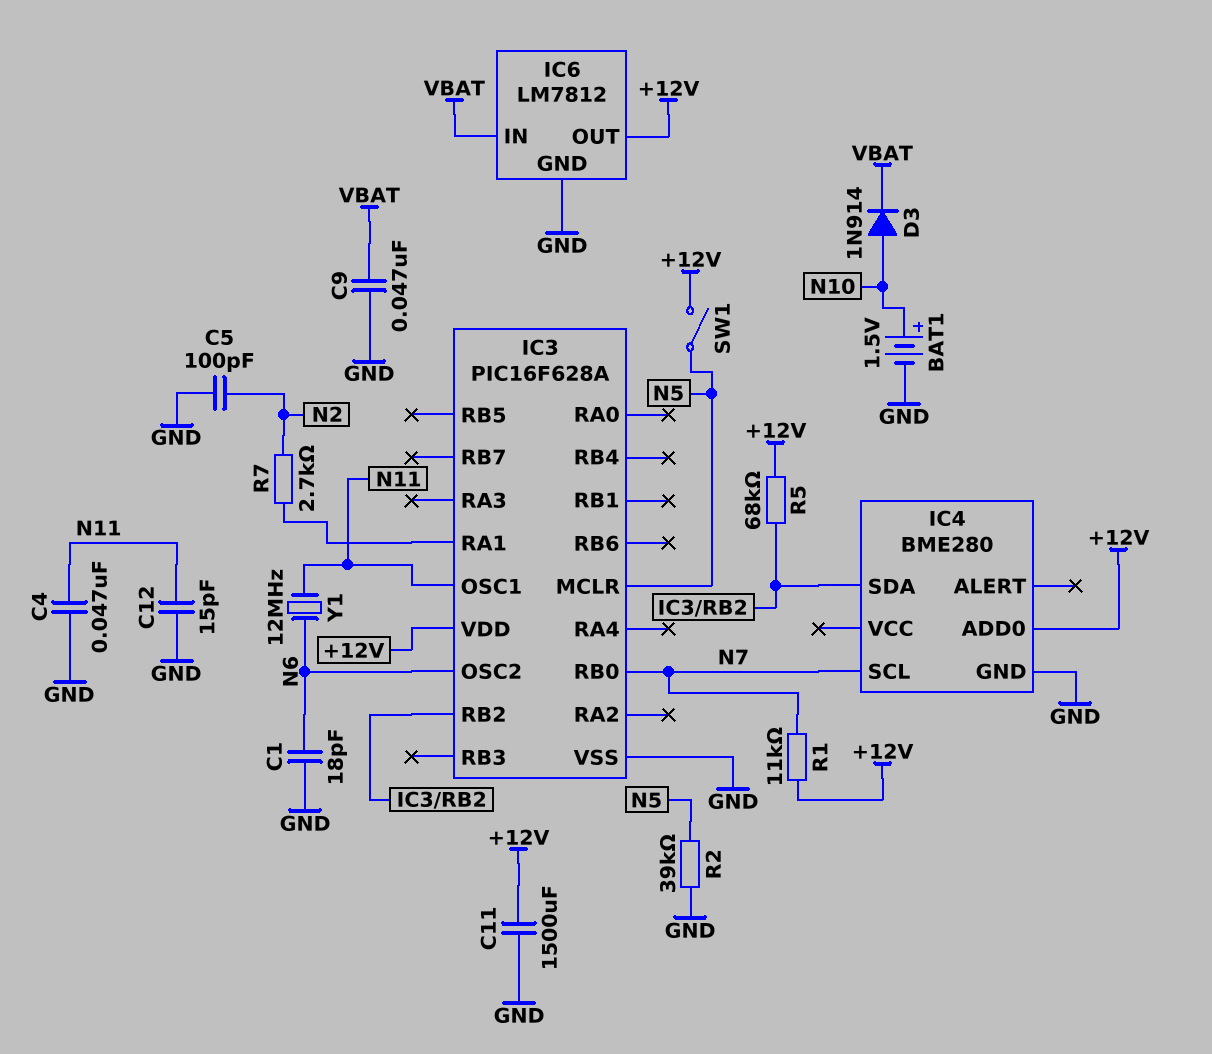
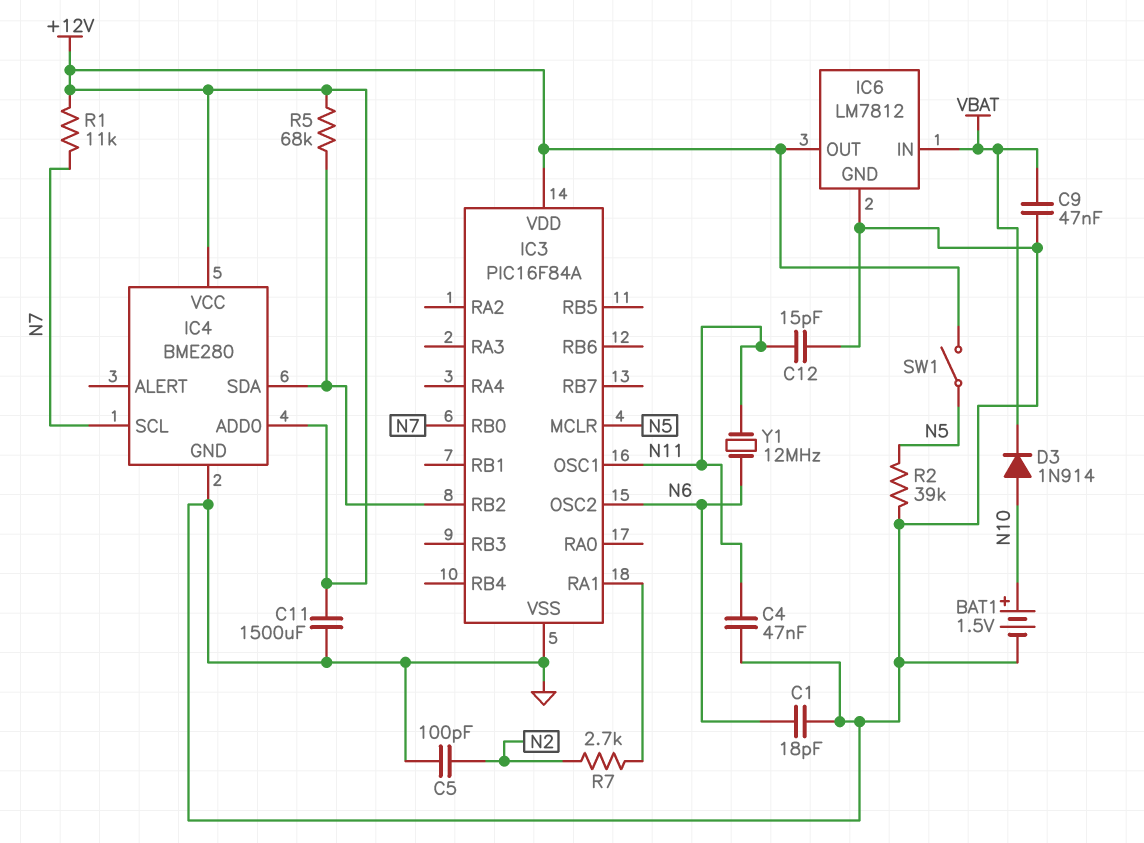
IC3: PIC16F628A -> PIC16F84A
IC4 pin VCC: none -> +12V

